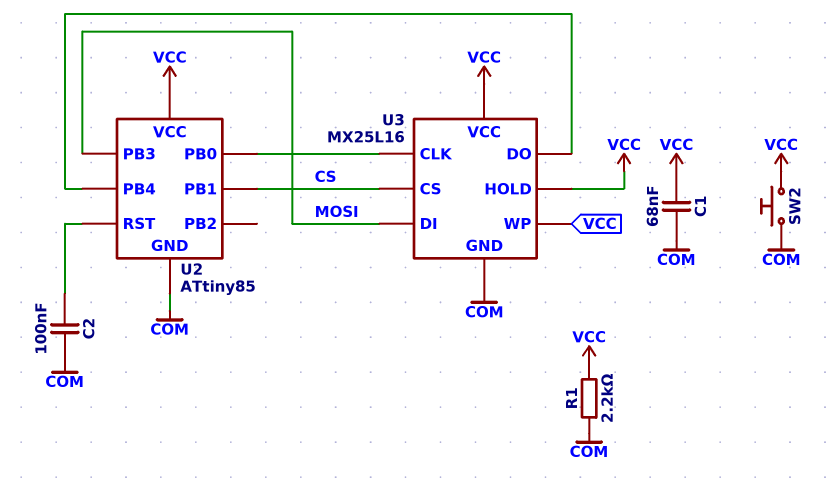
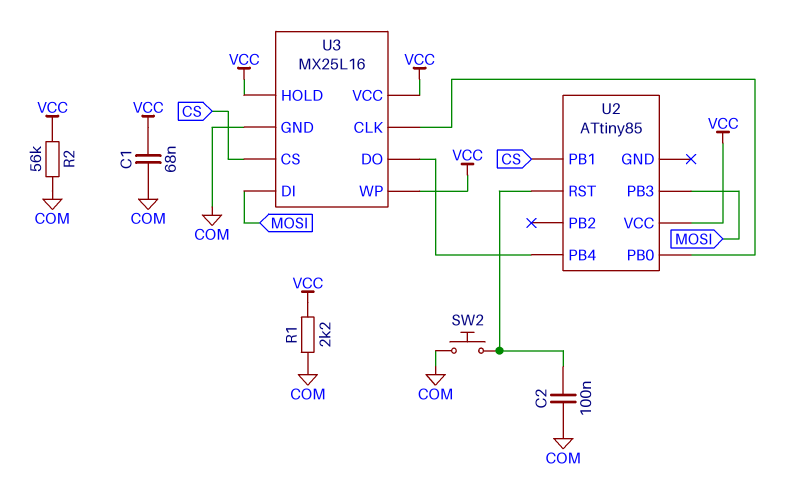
R2: none -> 56k (COM, VCC)
SW2: button (COM, VCC) -> button (COM, U2/RST)
U2 pin GND: COM -> none

